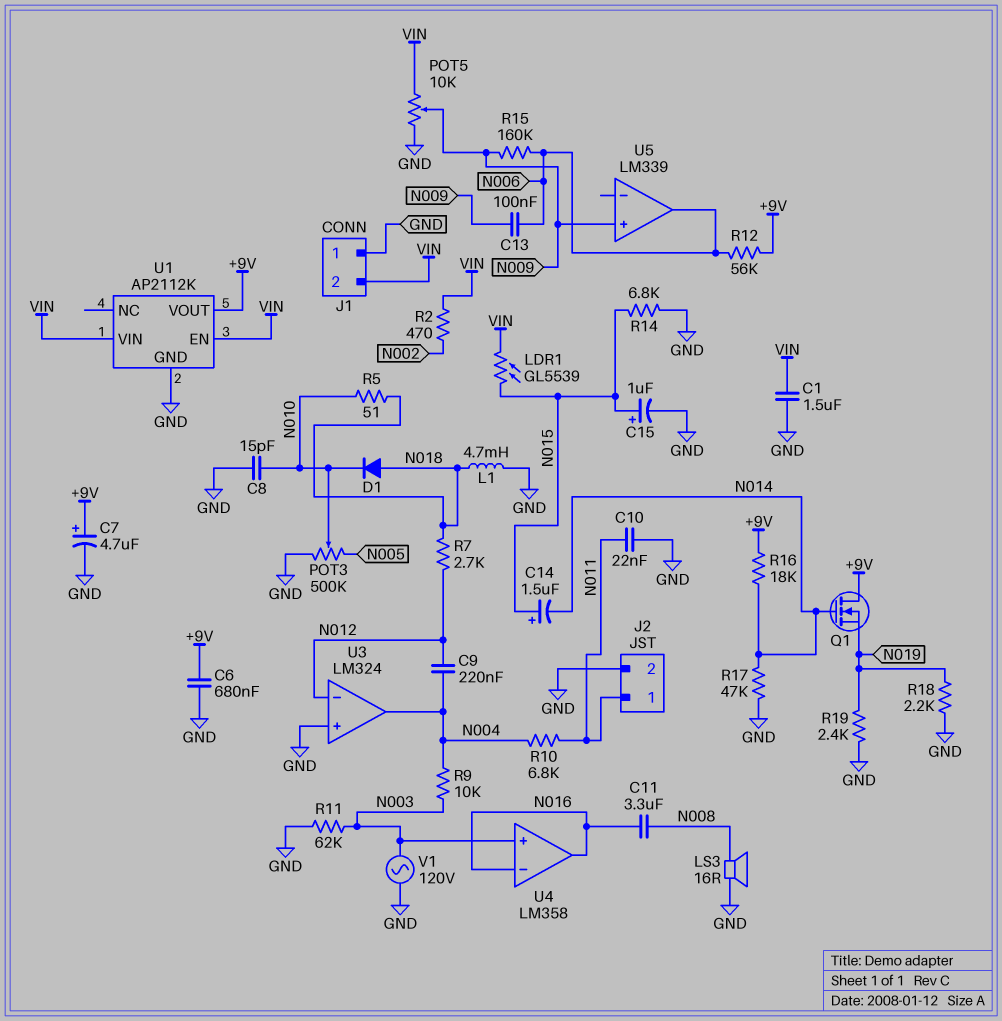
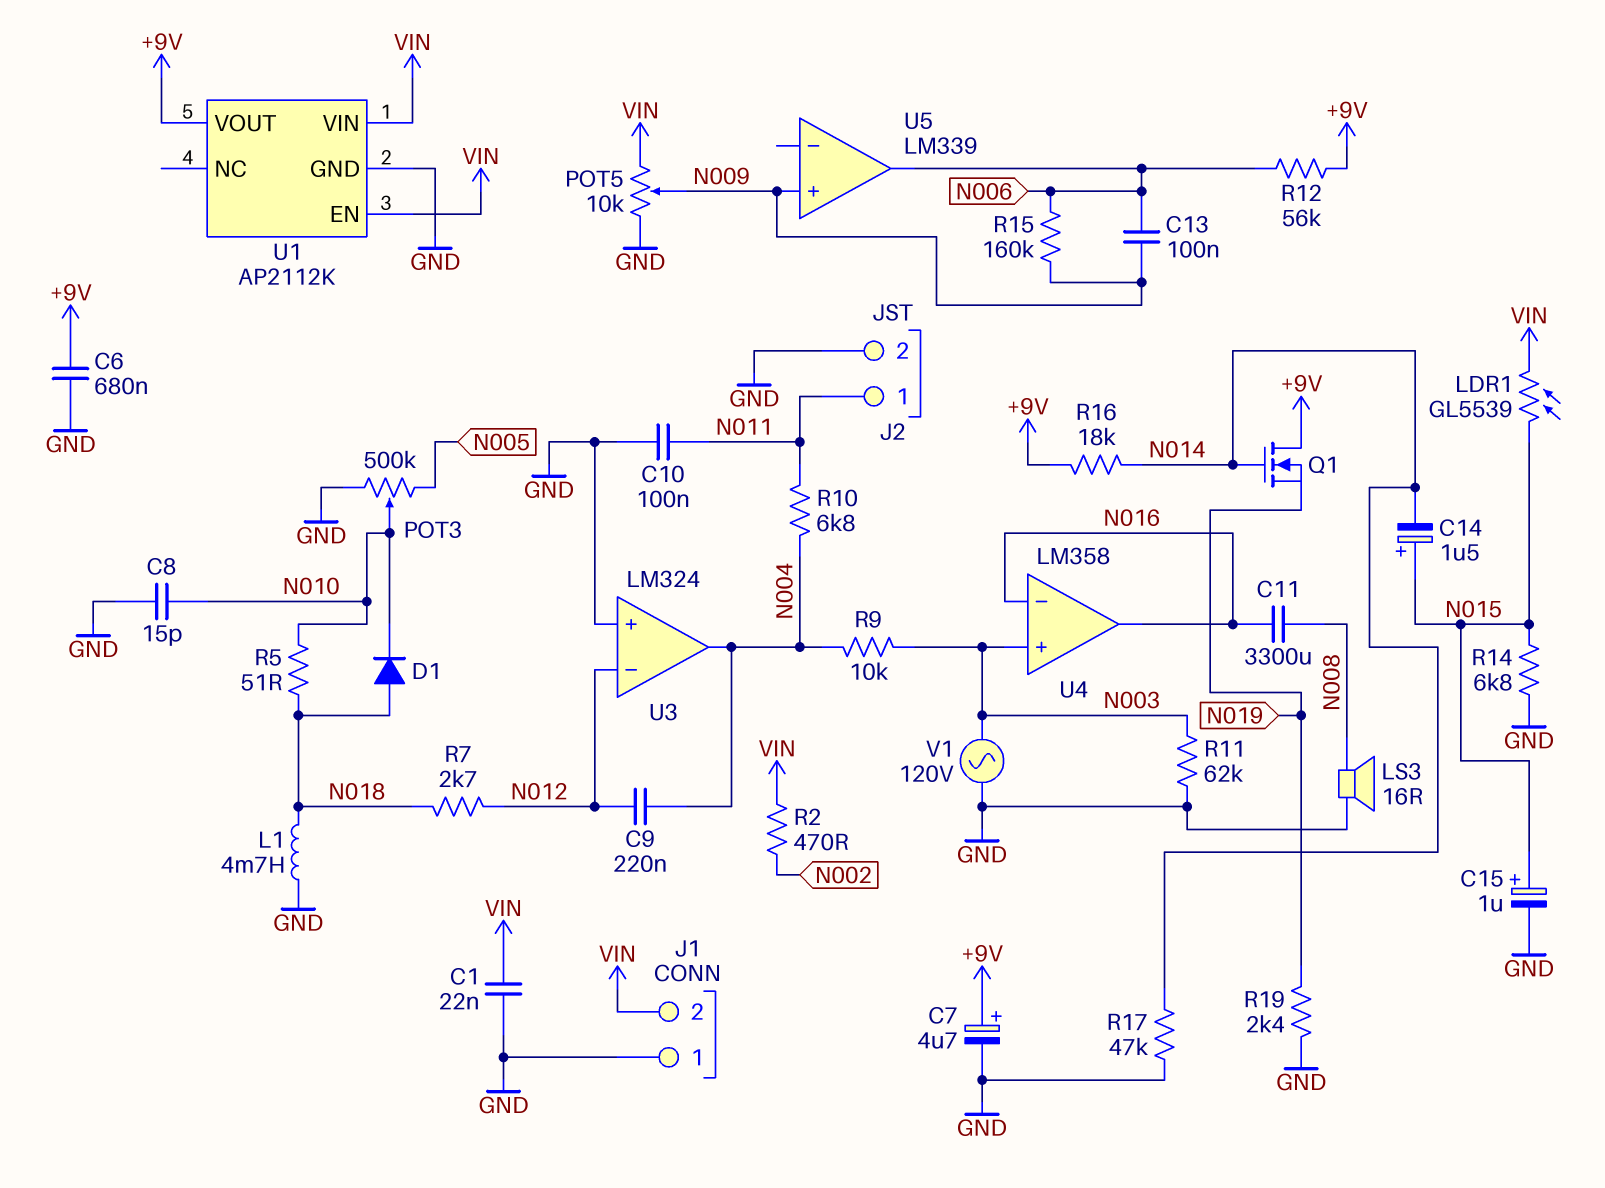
C1: 1.5uF (GND, VIN) -> 22nF (GND, VIN)
C10: 22nF (GND, N011) -> 100nF (GND, N011)
C11: 3.3uF (N008, N016) -> 3300uF (N008, N016)
R18: 2.2k (GND, N019) -> none

